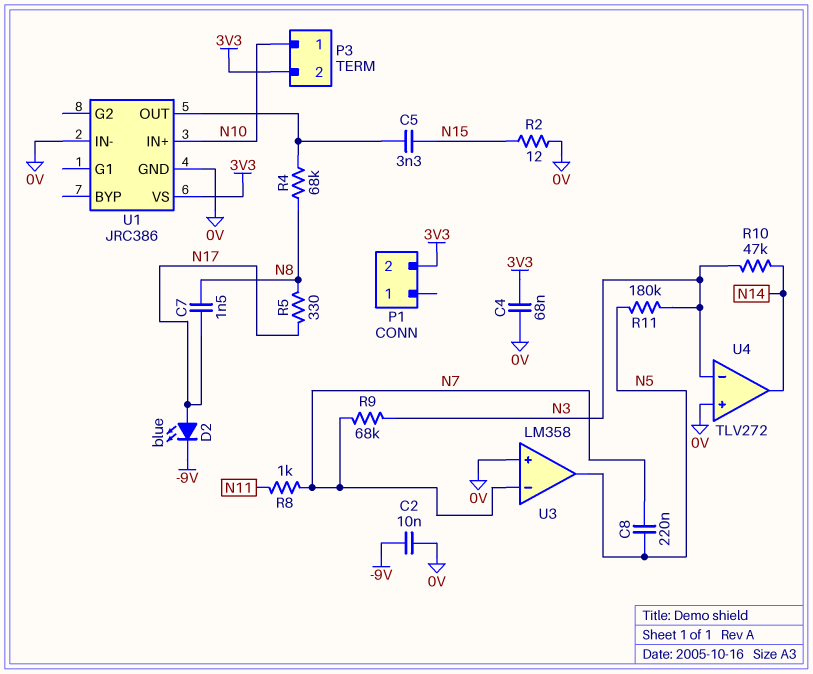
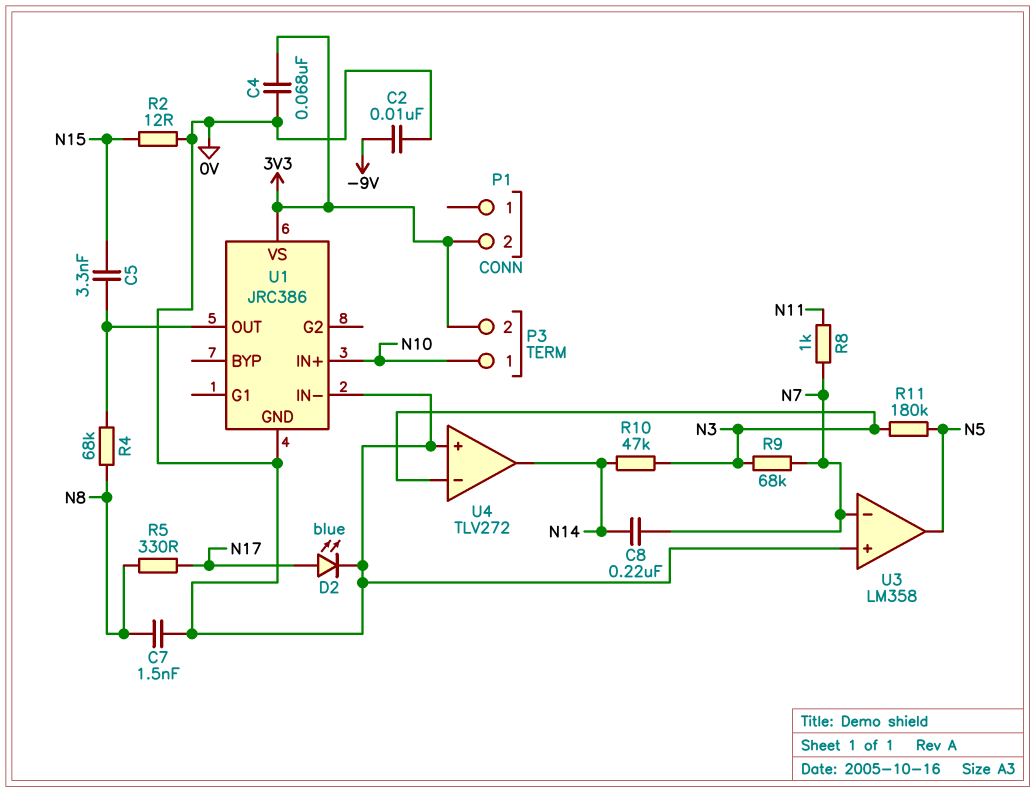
C7: 1.5nF (N8, N17) -> 1.5nF (0V, N8)
C8: 220nF (N5, N7) -> 220nF (N7, N14)
D2: LED blue (A N17, K -9V) -> LED blue (A N17, K 0V)

